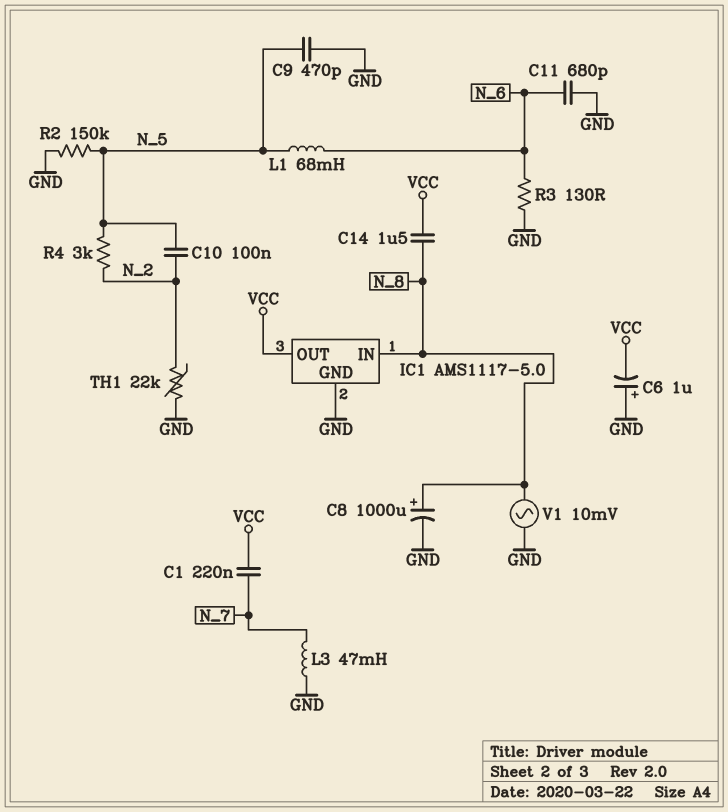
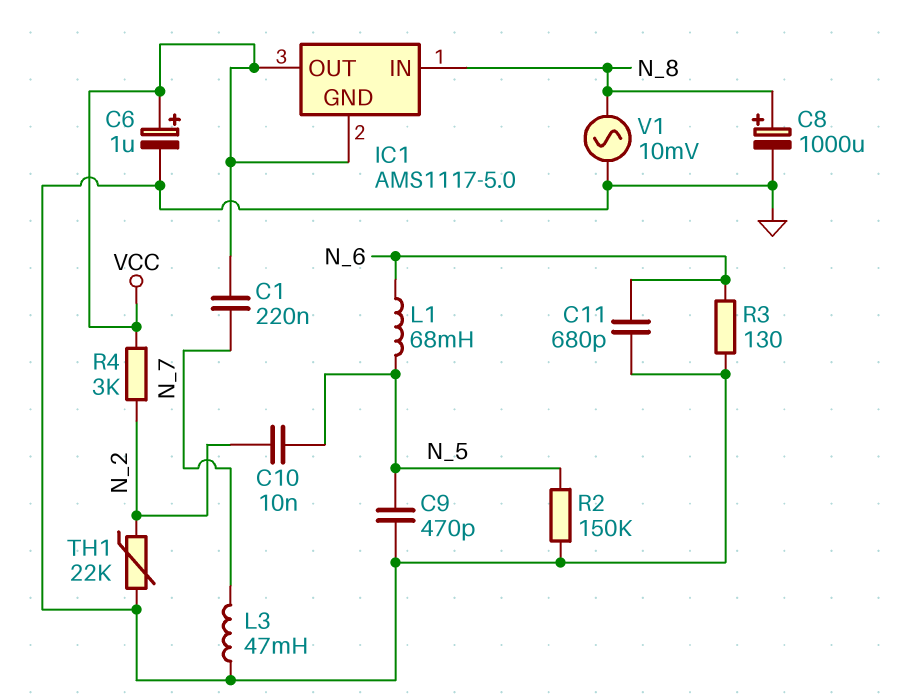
C6: 1uF (plus GND, minus VCC) -> 1uF (plus VCC, minus GND)
C10: 100nF (N_2, N_5) -> 10nF (N_2, N_5)
C14: 1.5uF (N_8, VCC) -> none
IC1 pin GND: GND -> VCC
R4: 3k (N_2, N_5) -> 3k (N_2, VCC)

